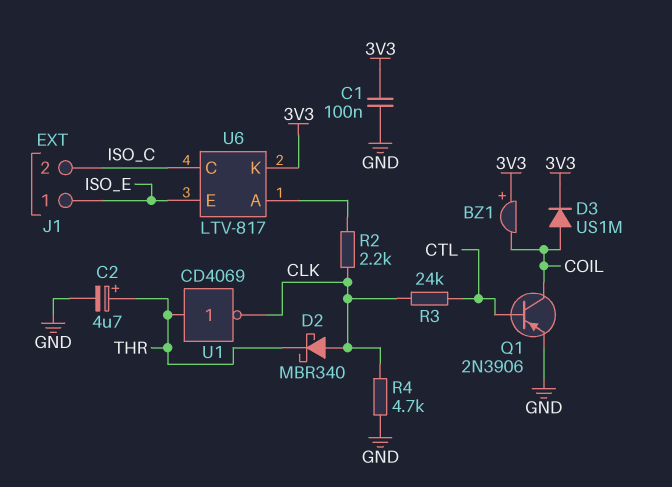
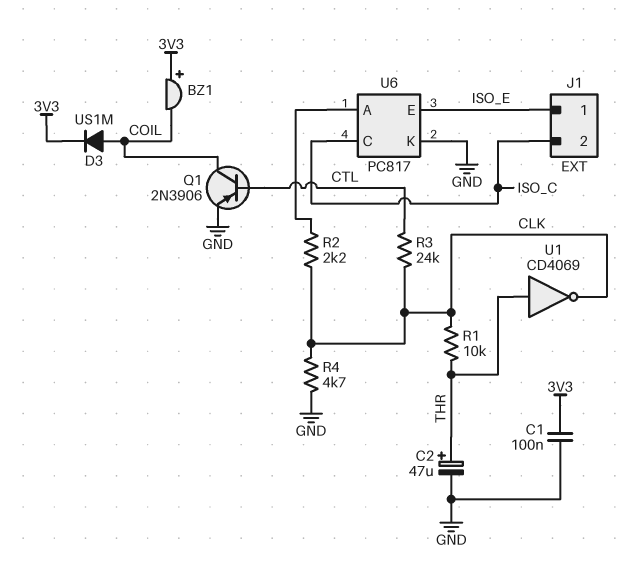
C2: 4.7uF (plus THR, minus GND) -> 47uF (plus THR, minus GND)
D2: schottky MBR340 (A CLK, K THR) -> none
R1: none -> 10k (CLK, THR)
U6: LTV-817 -> PC817
U6 pin K: 3V3 -> GND

